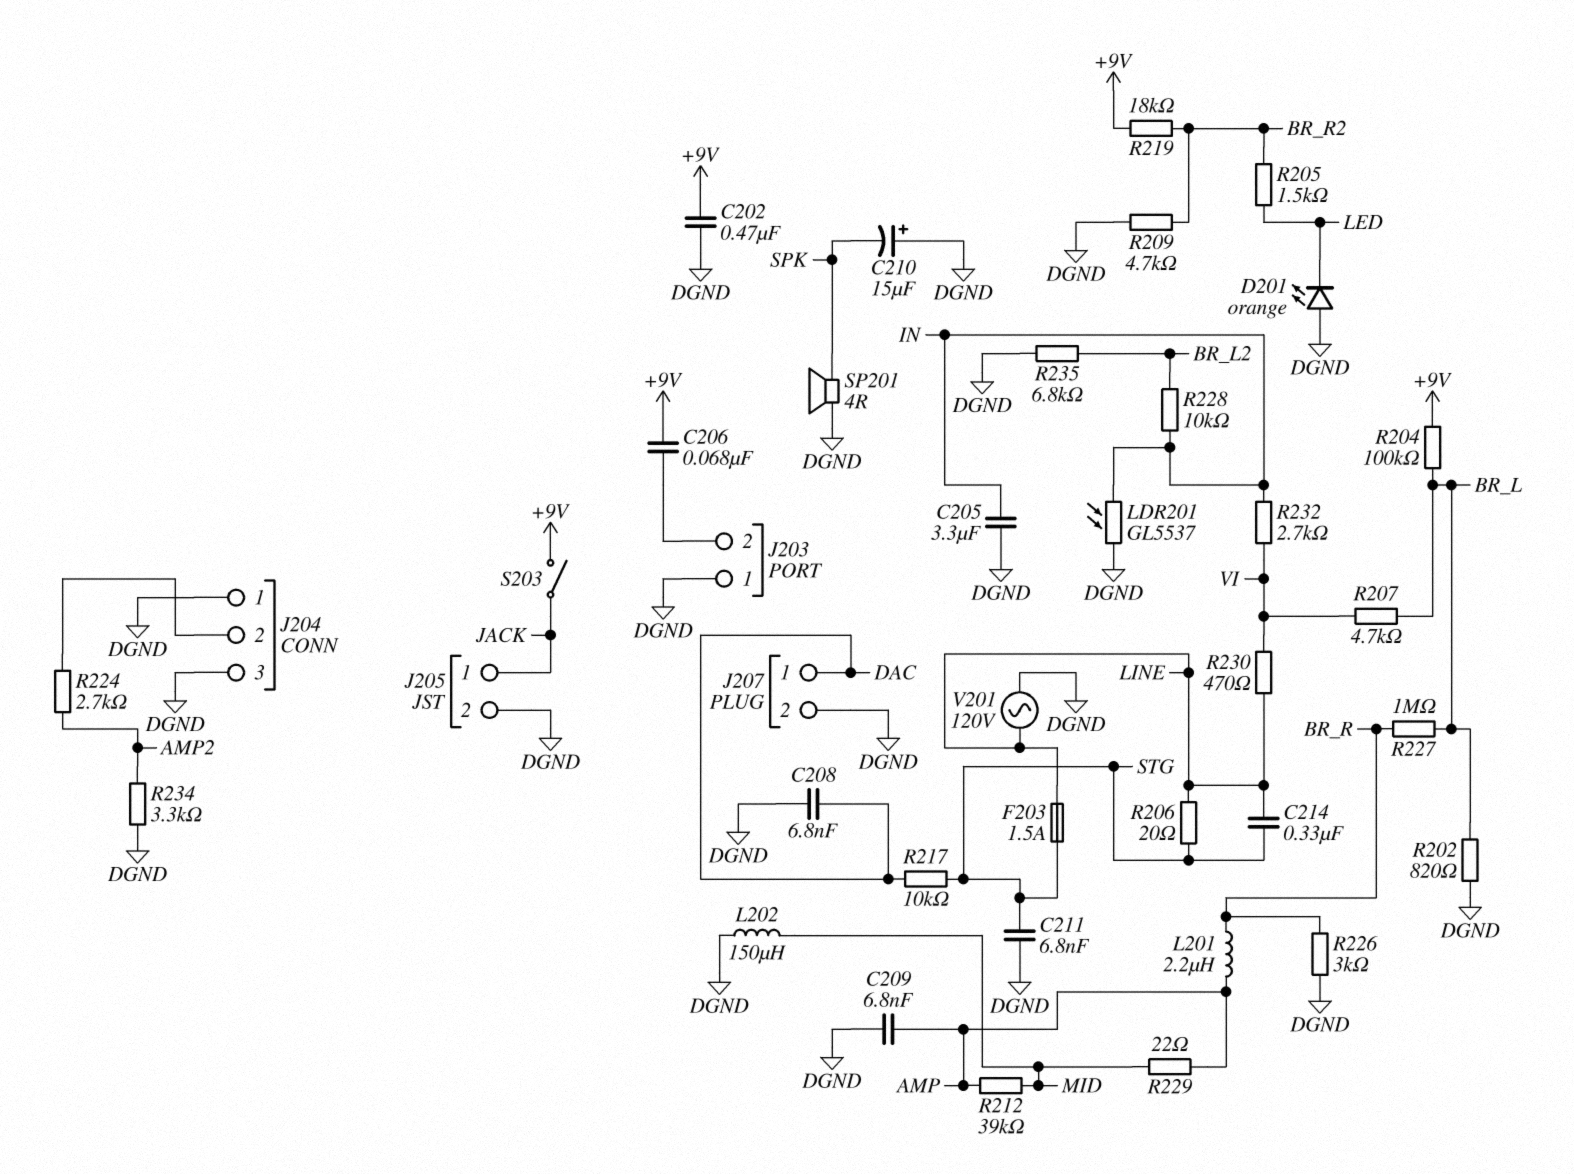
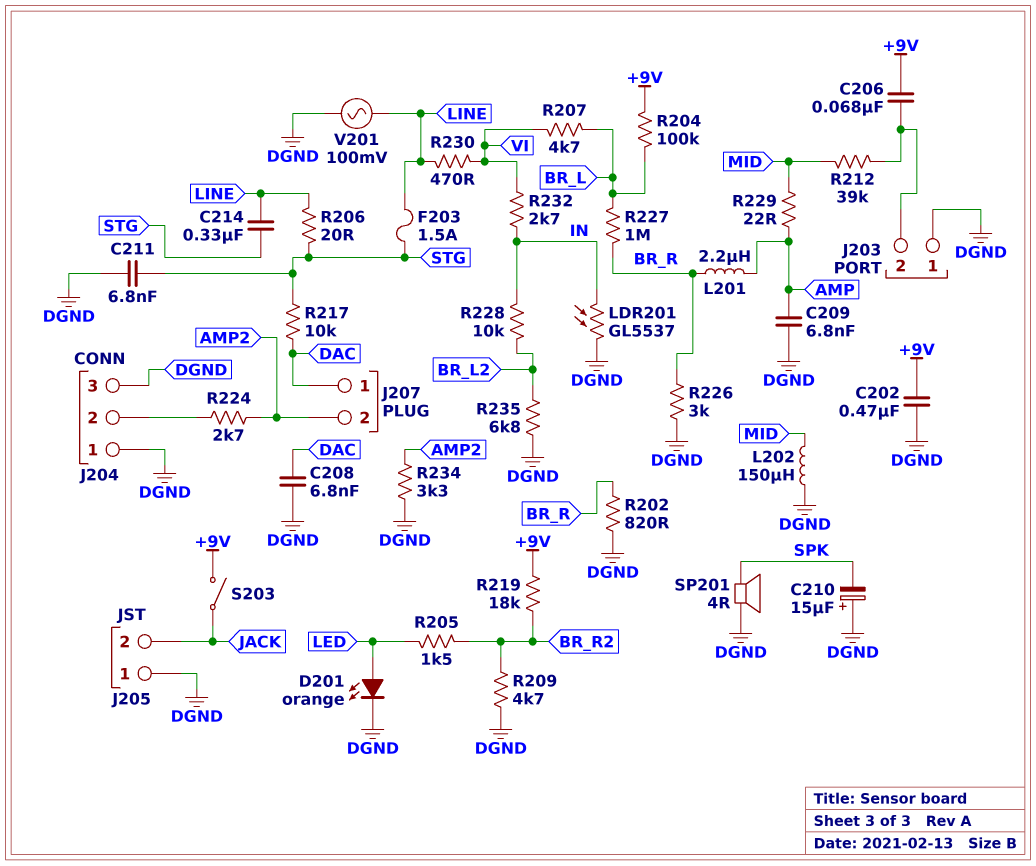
C205: 3.3uF (DGND, IN) -> none
D201: LED orange (A DGND, K LED) -> LED orange (A LED, K DGND)
J205 pin 1: JACK -> DGND
J205 pin 2: DGND -> JACK
J207 pin 2: DGND -> AMP2
R202: 820 (BR_L, DGND) -> 820 (BR_R, DGND)
R212: 39k (AMP, MID) -> 39k (J203/2, MID)
V201: AC 120V (DGND, LINE) -> AC 100mV (DGND, LINE)

